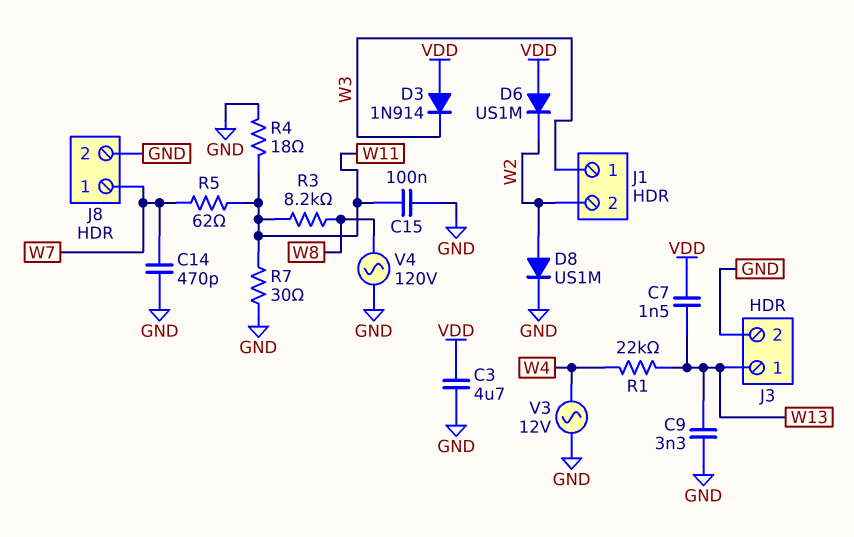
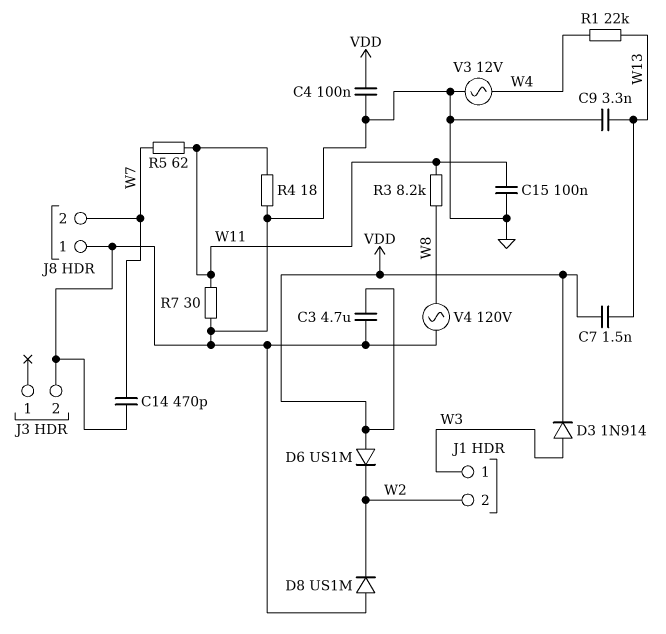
C4: none -> 100nF (GND, VDD)
D3: diode 1N914 (A VDD, K W3) -> diode 1N914 (A W3, K VDD)
D8: diode US1M (A W2, K GND) -> diode US1M (A GND, K W2)
J3 pin 1: W13 -> none
J8 pin 1: W7 -> GND
J8 pin 2: GND -> W7

